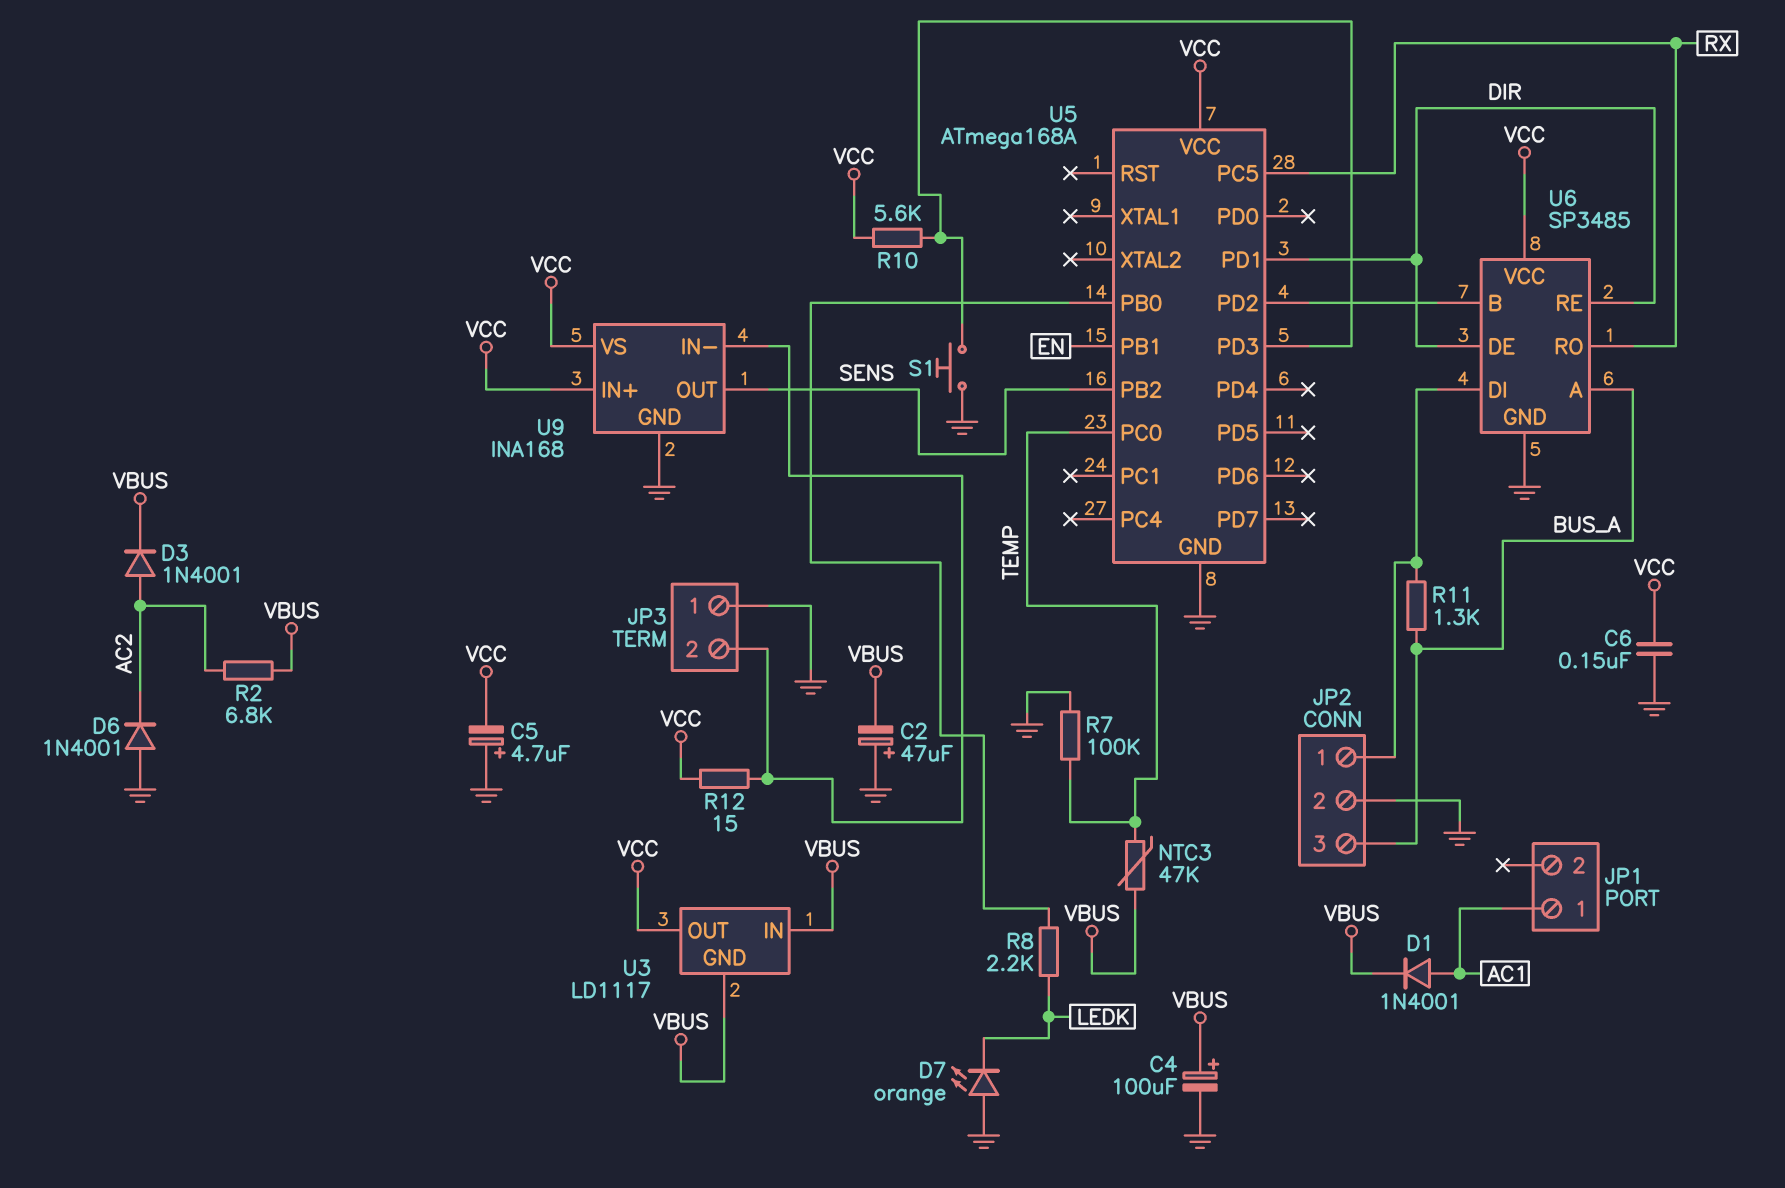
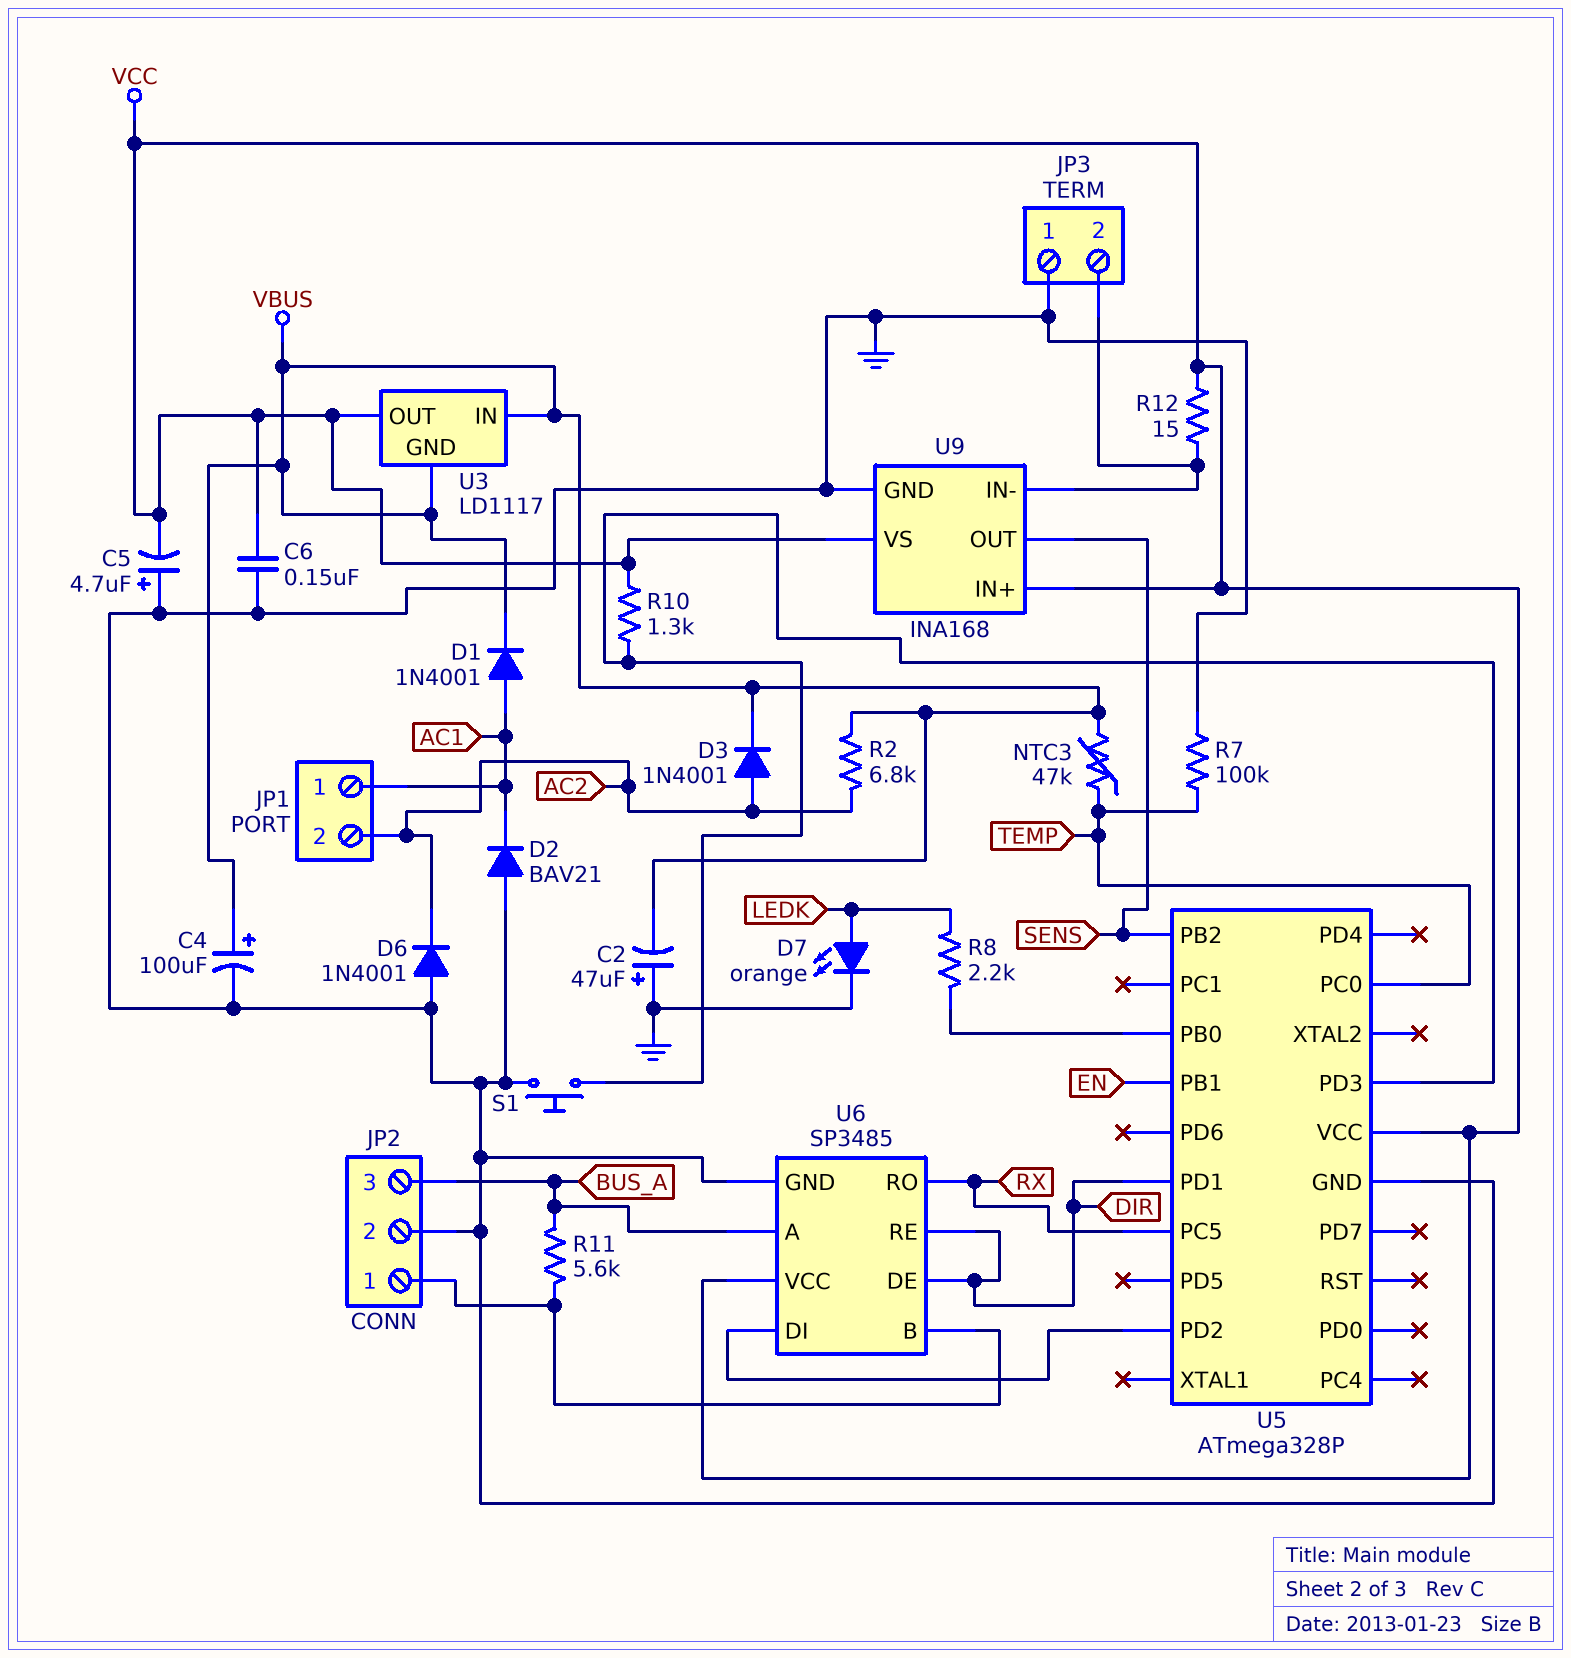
D2: none -> diode BAV21 (A GND, K AC1)
D7: LED orange (A GND, K LEDK) -> LED orange (A LEDK, K GND)
JP1 pin 2: none -> AC2
R10: 5.6k (U5/PD3, VCC) -> 1.3k (U5/PD3, VCC)
R11: 1.3k (BUS_A, JP2/1) -> 5.6k (BUS_A, JP2/1)
U5: ATmega168A -> ATmega328P
U6 pin B: U5/PD2 -> JP2/1
U6 pin DI: JP2/1 -> U5/PD2

